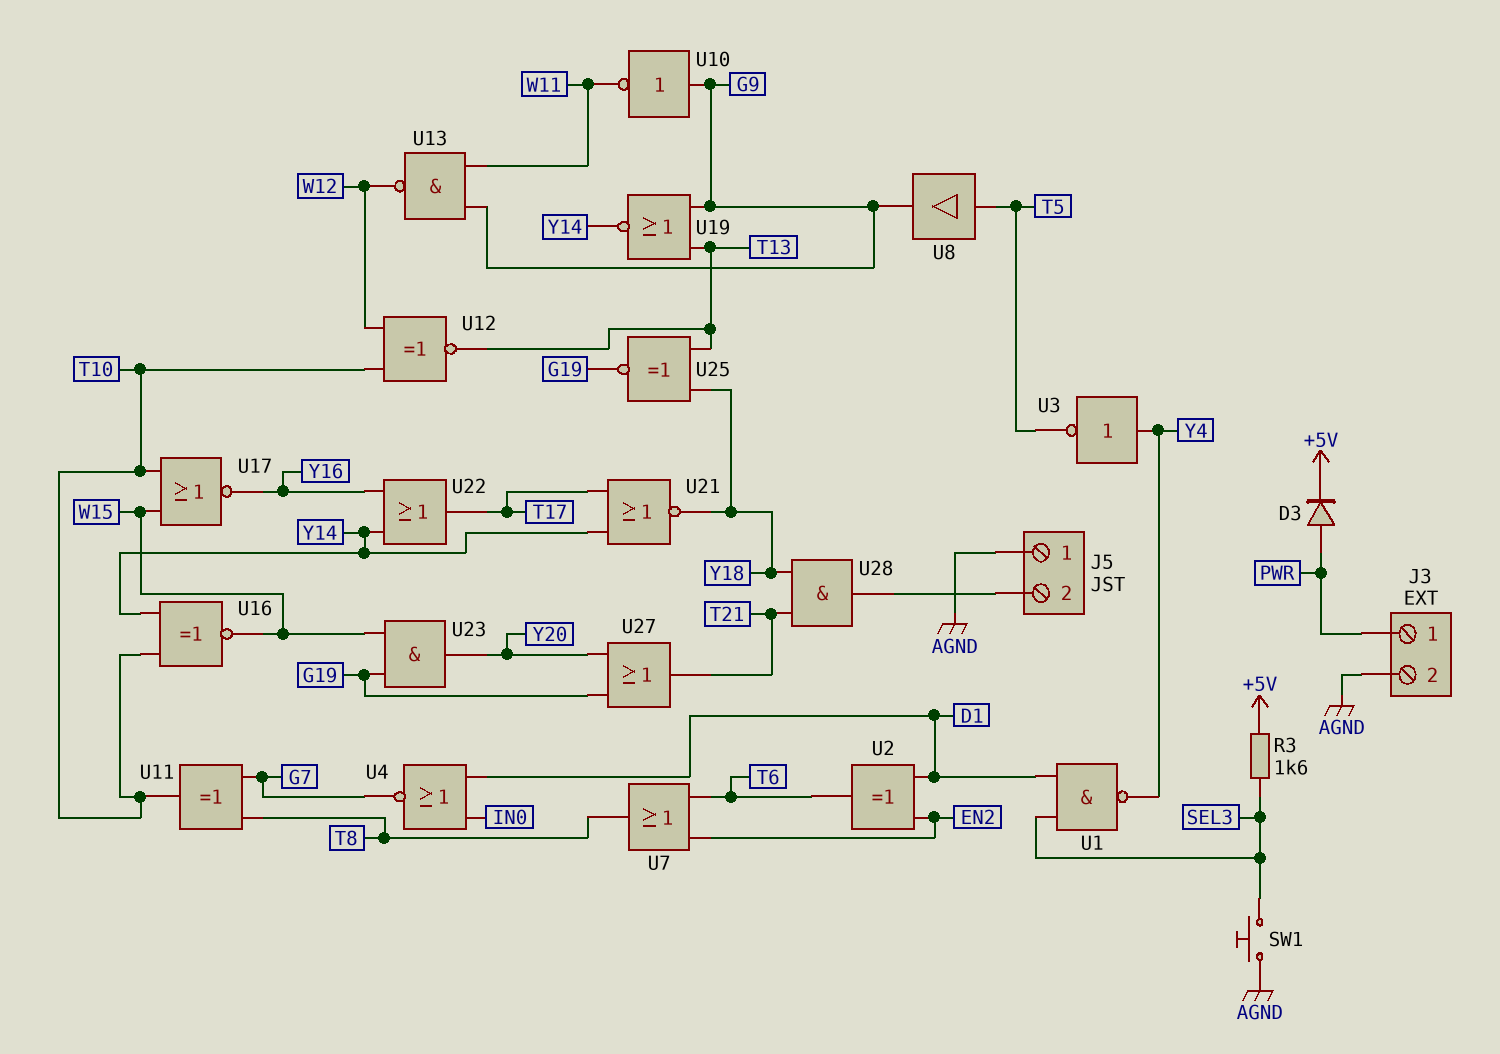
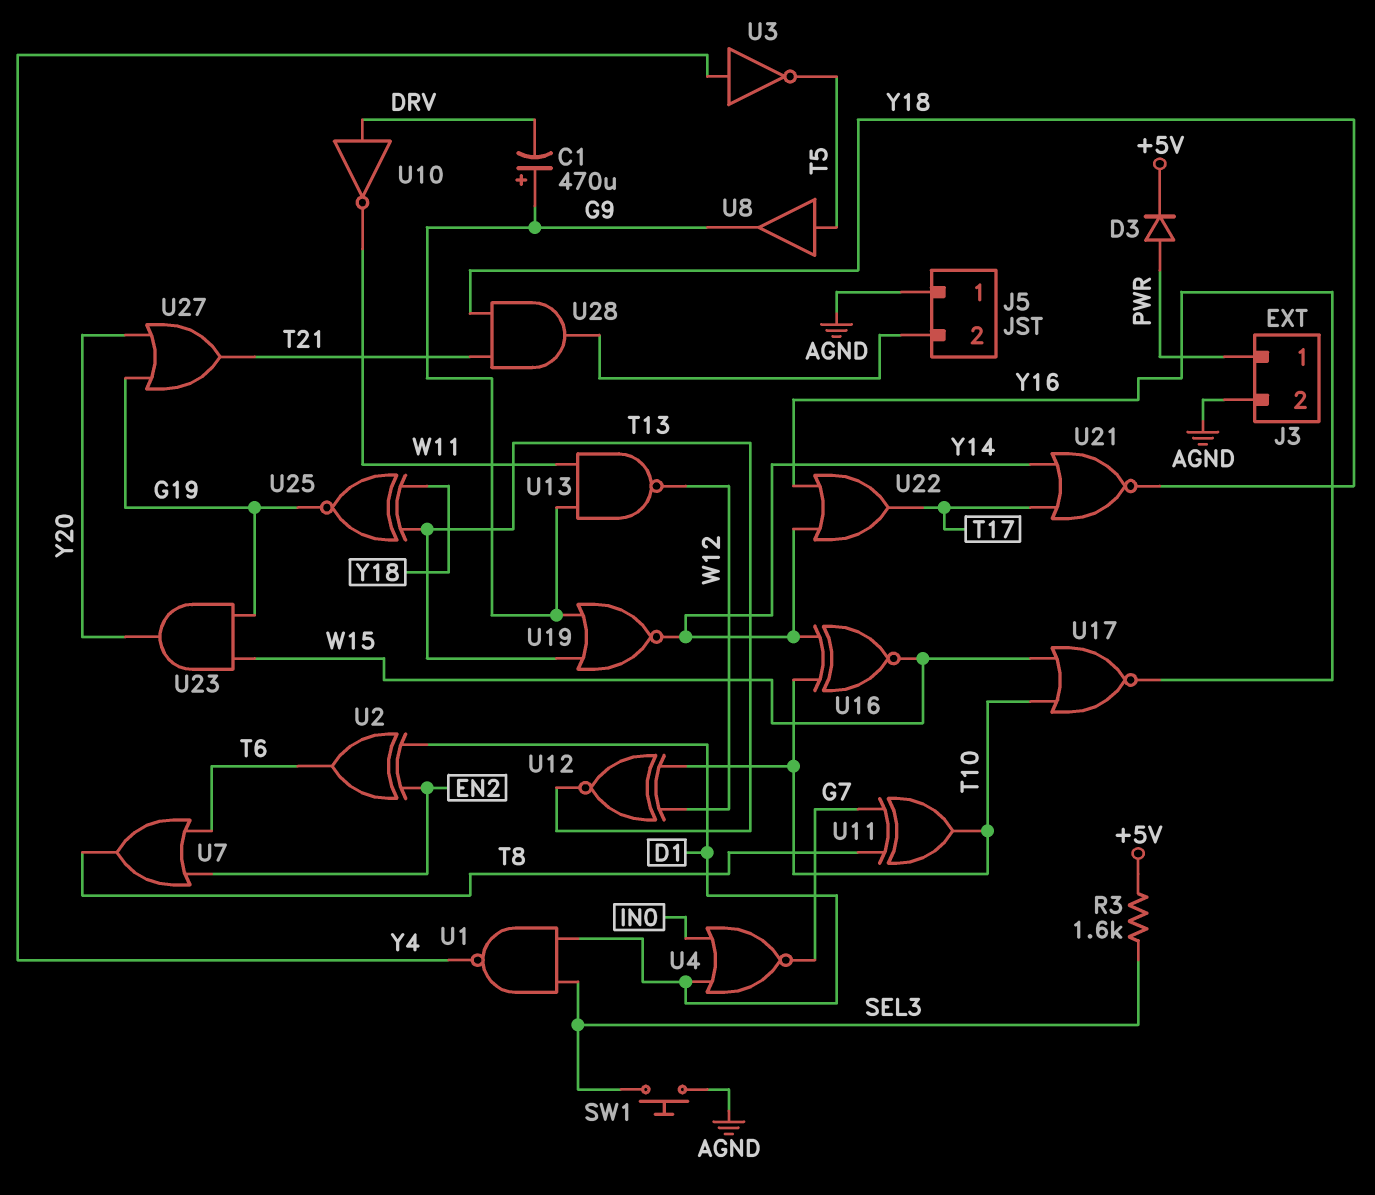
C1: none -> 470uF (plus G9, minus DRV)
U10: NOT (in G9, out W11) -> NOT (in DRV, out W11)

